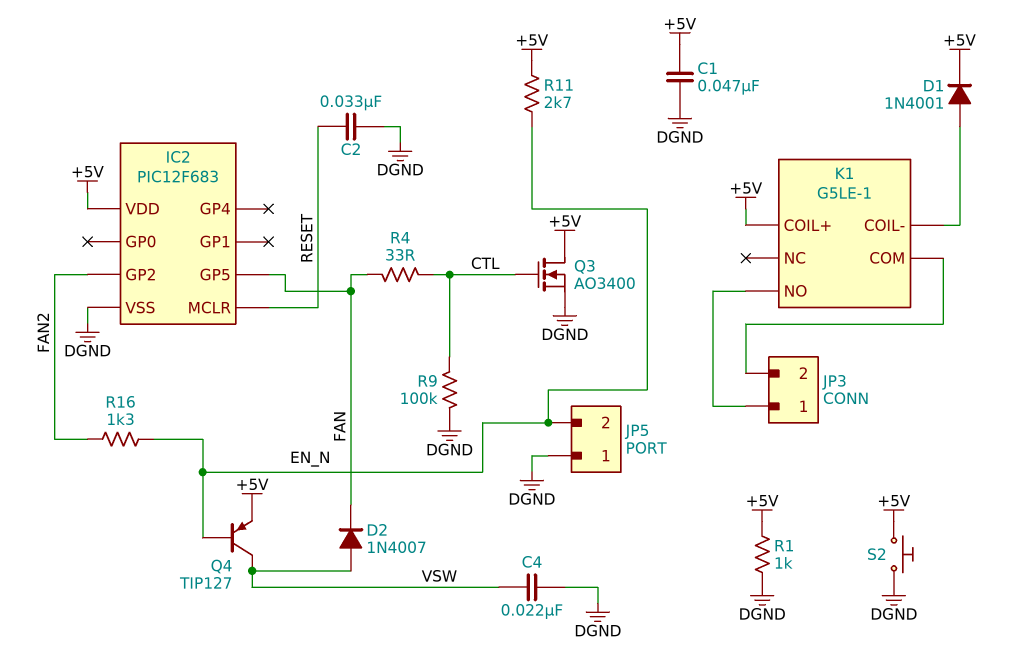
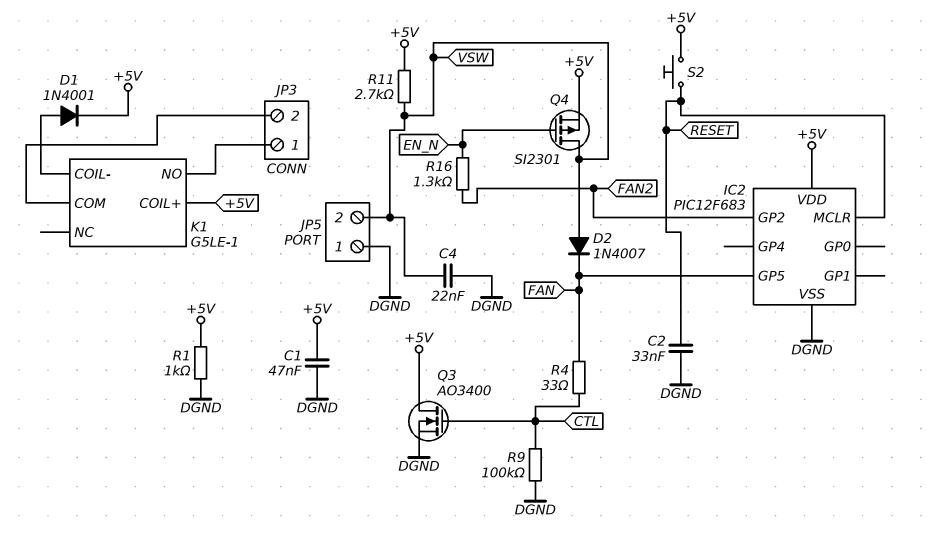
JP5 pin 2: EN_N -> VSW
Q4: PNP TIP127 (B EN_N, C VSW, E +5V) -> PMOS SI2301 (G EN_N, D VSW, S +5V)
R11: 2.7k (+5V, EN_N) -> 2.7k (+5V, VSW)
S2: button (+5V, DGND) -> button (+5V, RESET)

